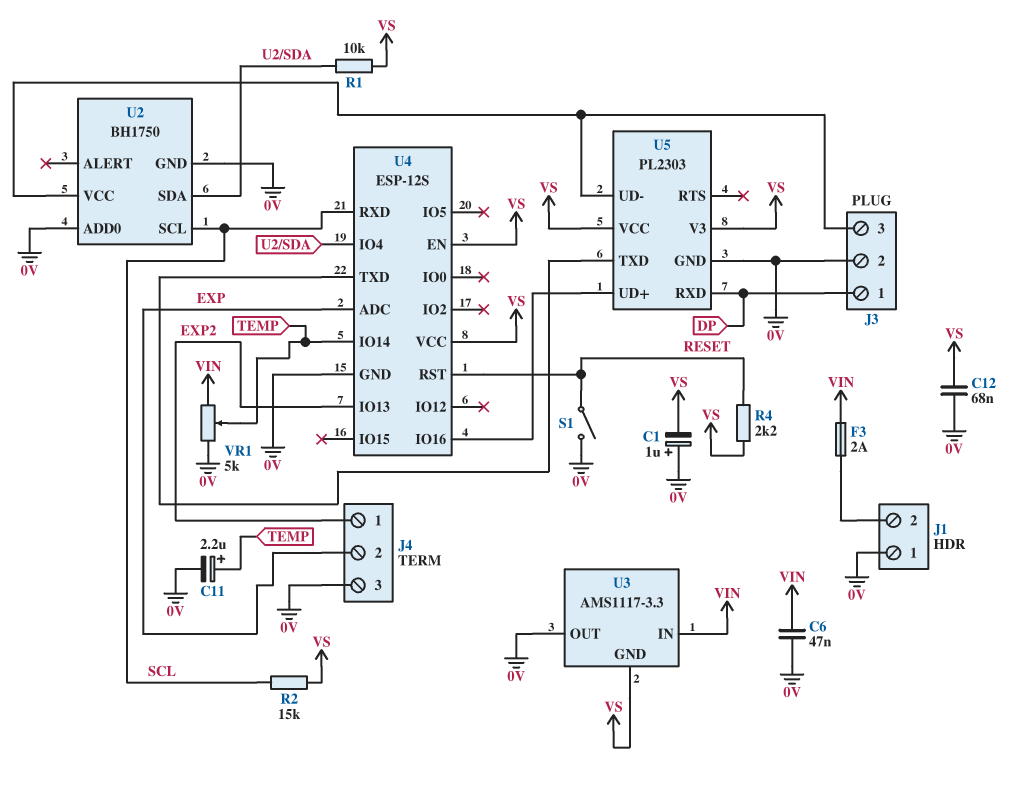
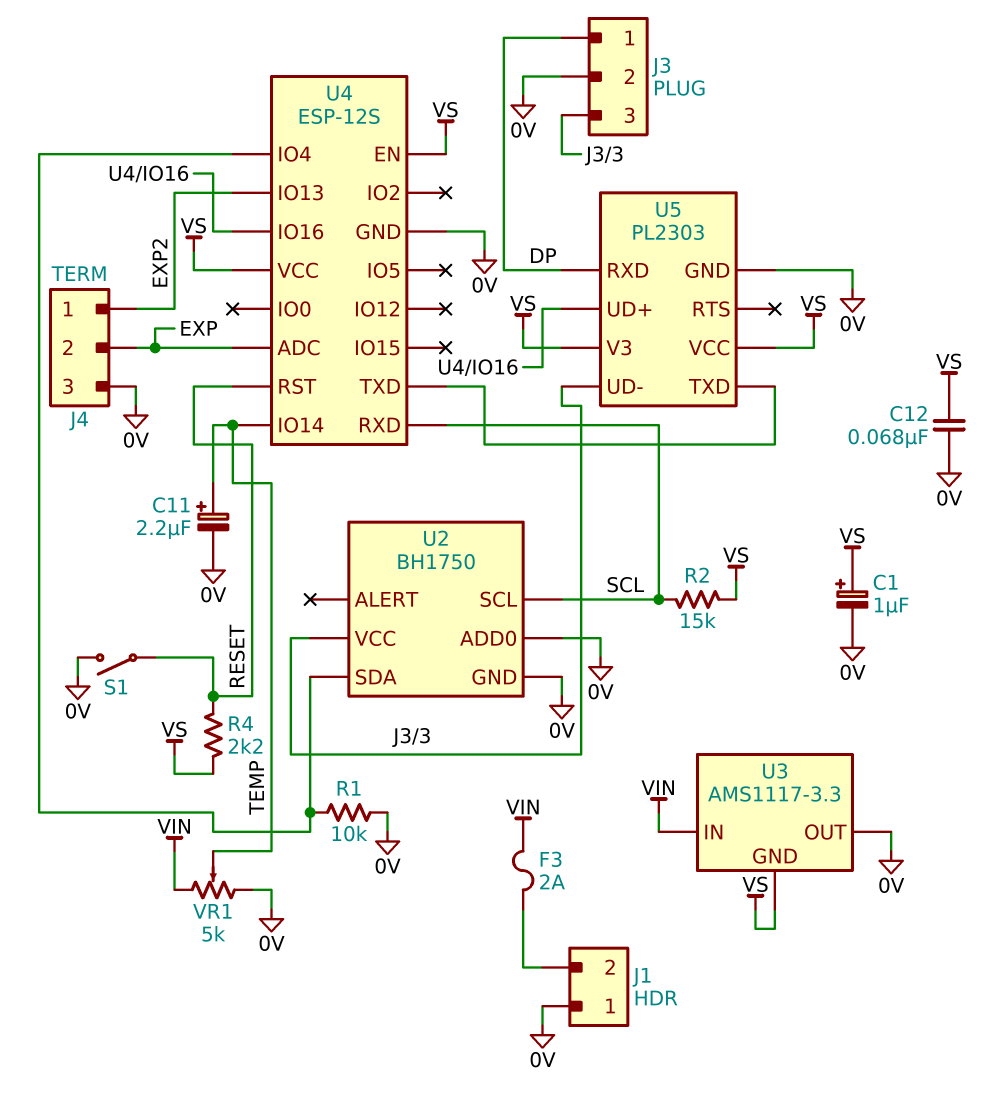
C1: 1uF (plus 0V, minus VS) -> 1uF (plus VS, minus 0V)
C6: 47nF (0V, VIN) -> none
R1: 10k (U2/SDA, VS) -> 10k (0V, U2/SDA)

